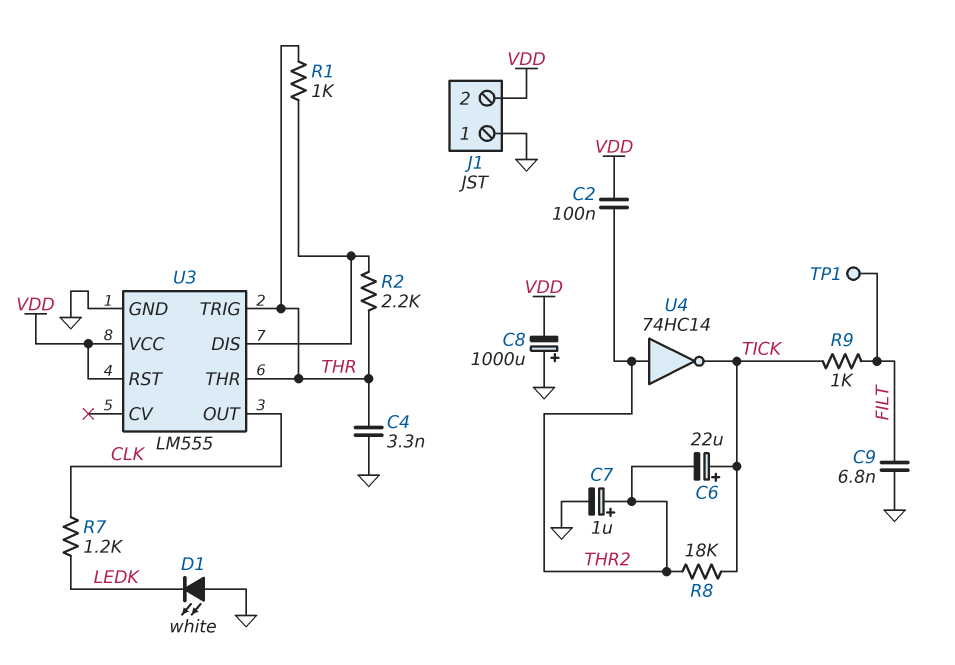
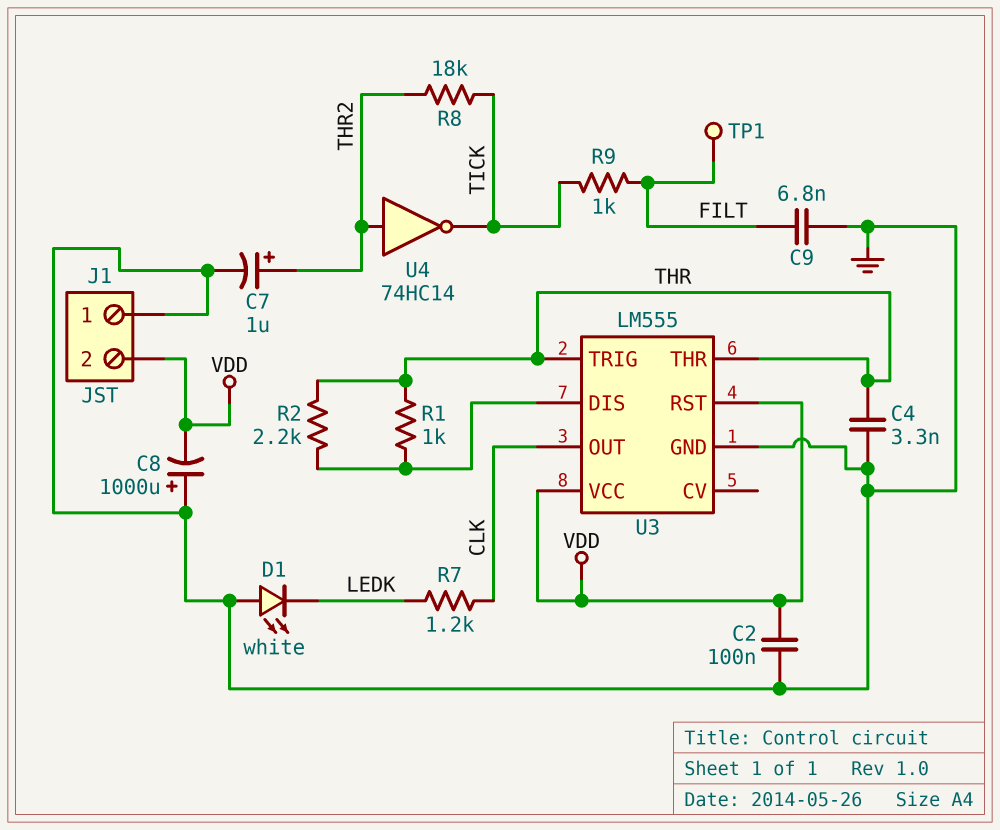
C2: 100nF (THR2, VDD) -> 100nF (GND, VDD)
C6: 22uF (plus TICK, minus THR2) -> none

